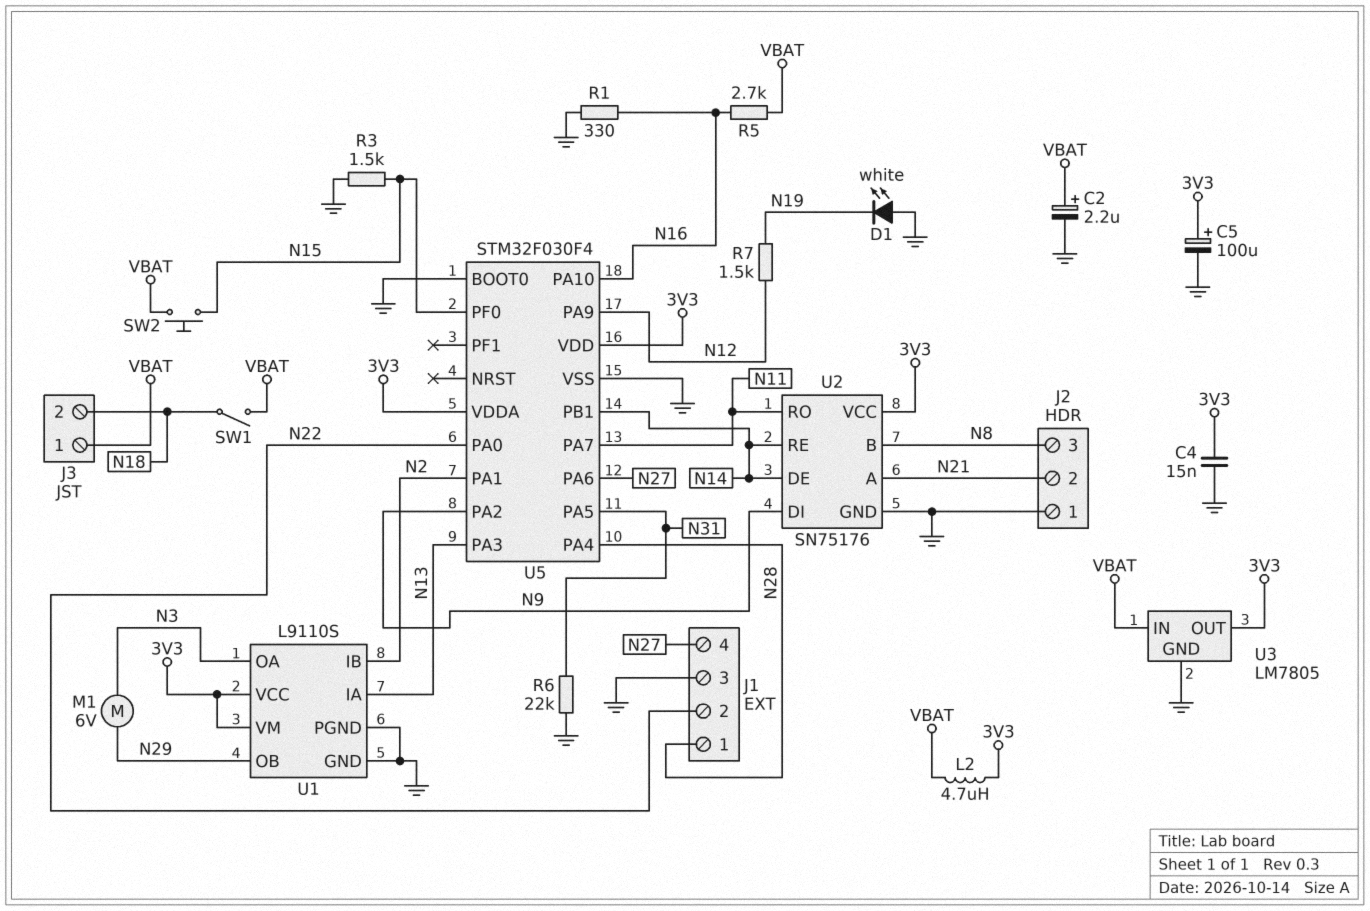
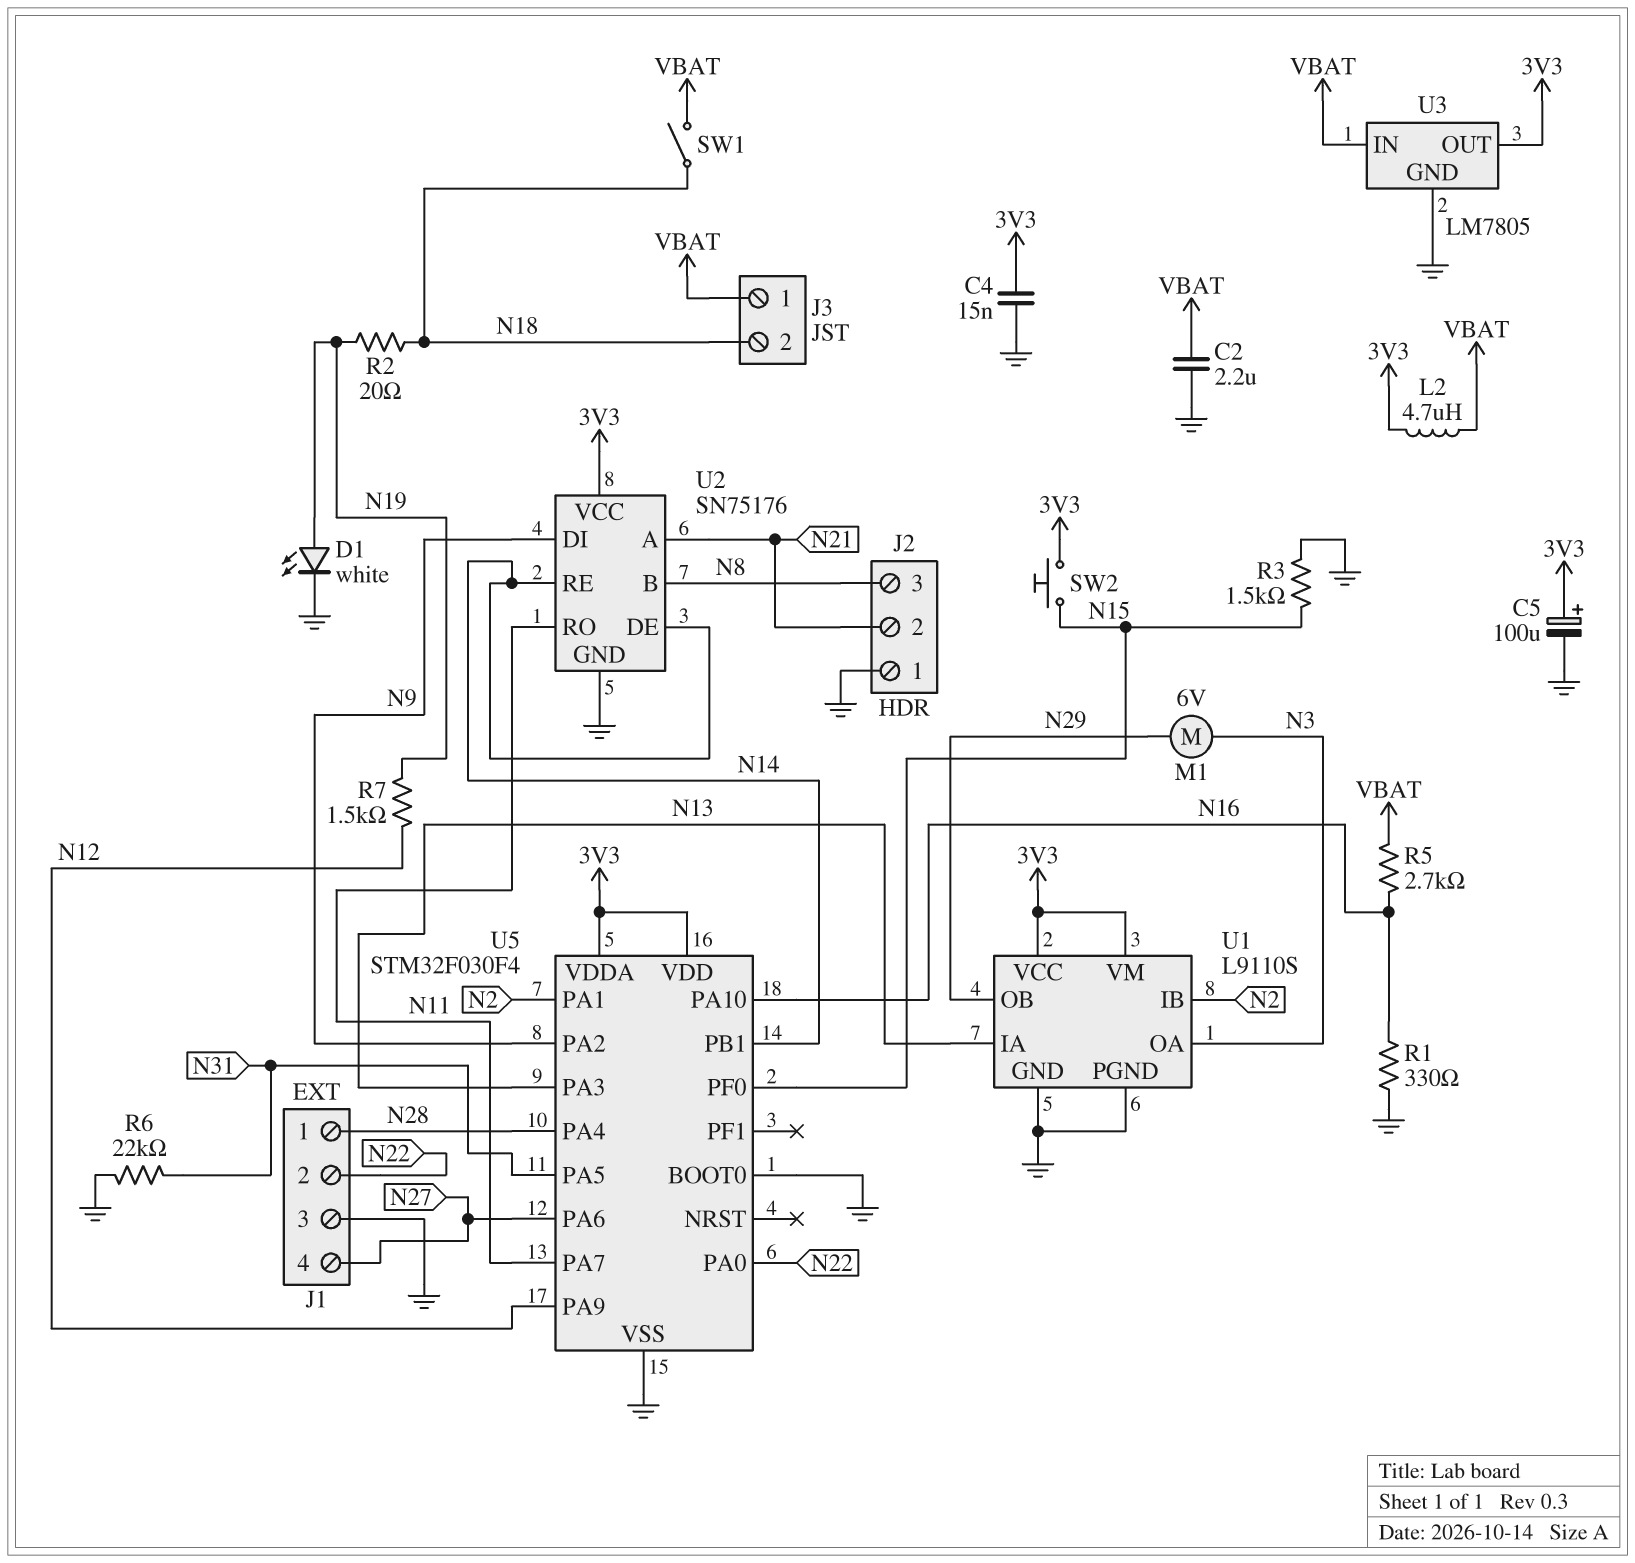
C2: 2.2uF (plus VBAT, minus GND) -> 2.2uF (GND, VBAT)
D1: LED white (A GND, K N19) -> LED white (A N19, K GND)
R2: none -> 20 (N18, N19)
SW2: button (N15, VBAT) -> button (3V3, N15)

